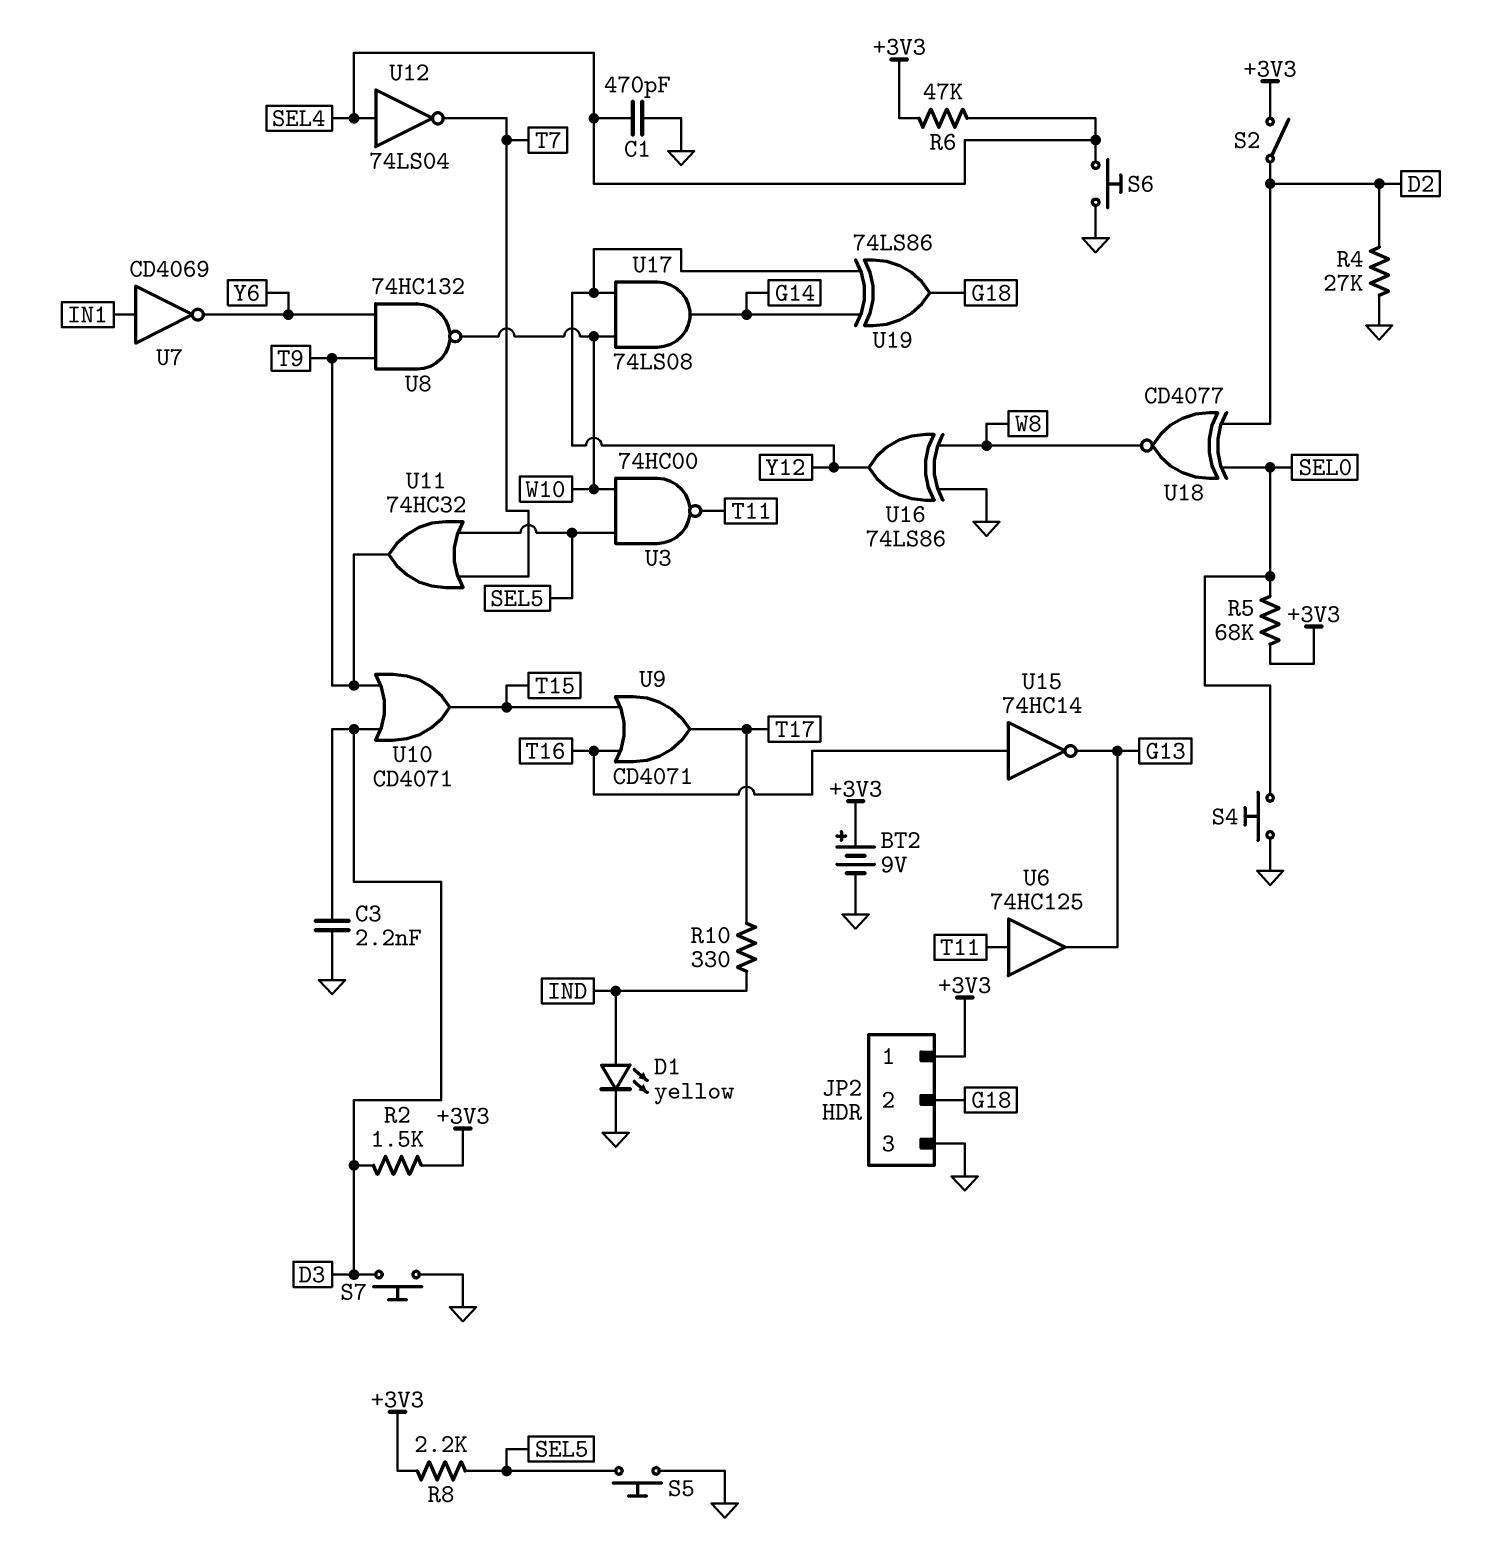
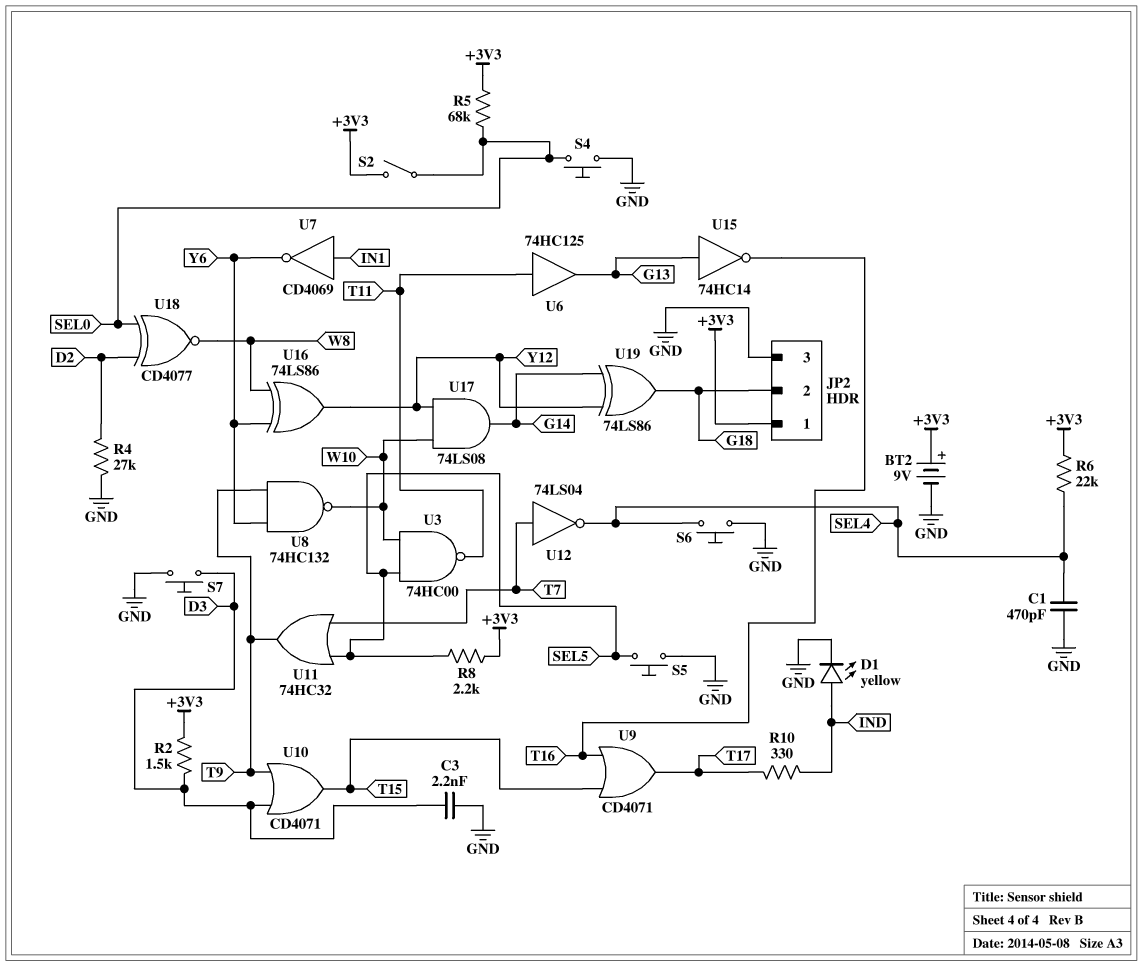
R6: 47k (+3V3, SEL4) -> 22k (+3V3, SEL4)
S2: switch (+3V3, D2) -> switch (+3V3, SEL0)
U12: NOT 74LS04 (in SEL4, out T7) -> NOT 74LS04 (in T7, out SEL4)
U15: NOT 74HC14 (in T16, out G13) -> NOT 74HC14 (in G13, out T16)
U16: XOR 74LS86 (in GND, in W8, out Y12) -> XOR 74LS86 (in W8, in Y6, out Y12)

